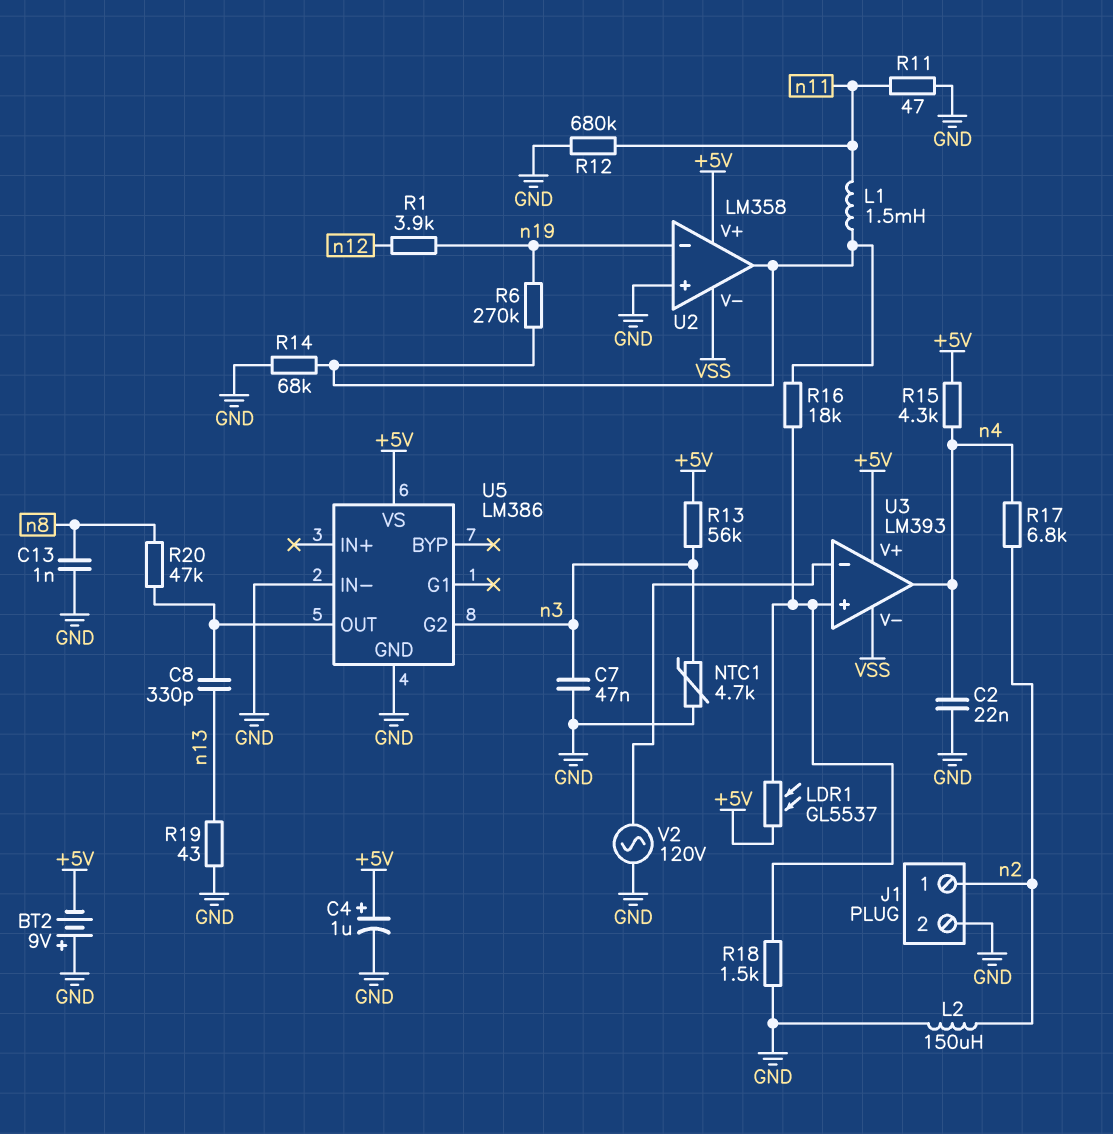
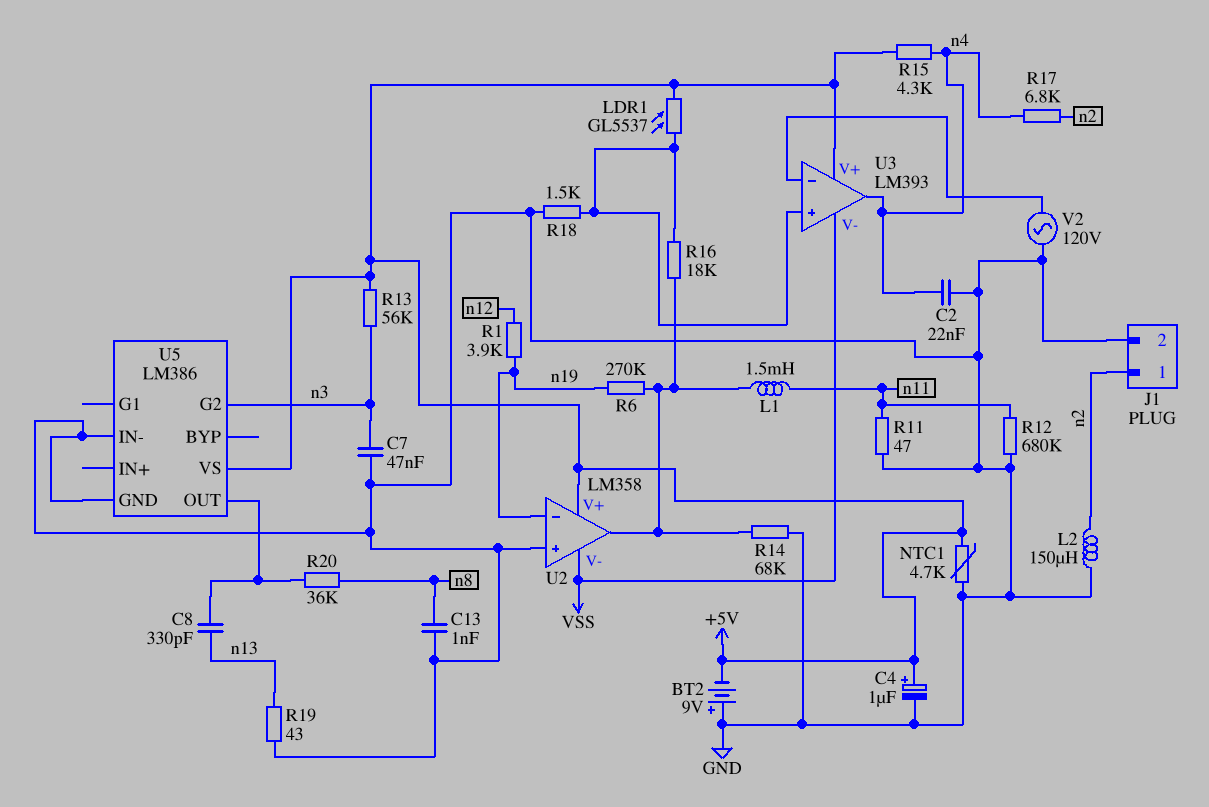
NTC1: 4.7k (GND, n3) -> 4.7k (+5V, GND)
R20: 47k (U5/OUT, n8) -> 36k (U5/OUT, n8)

